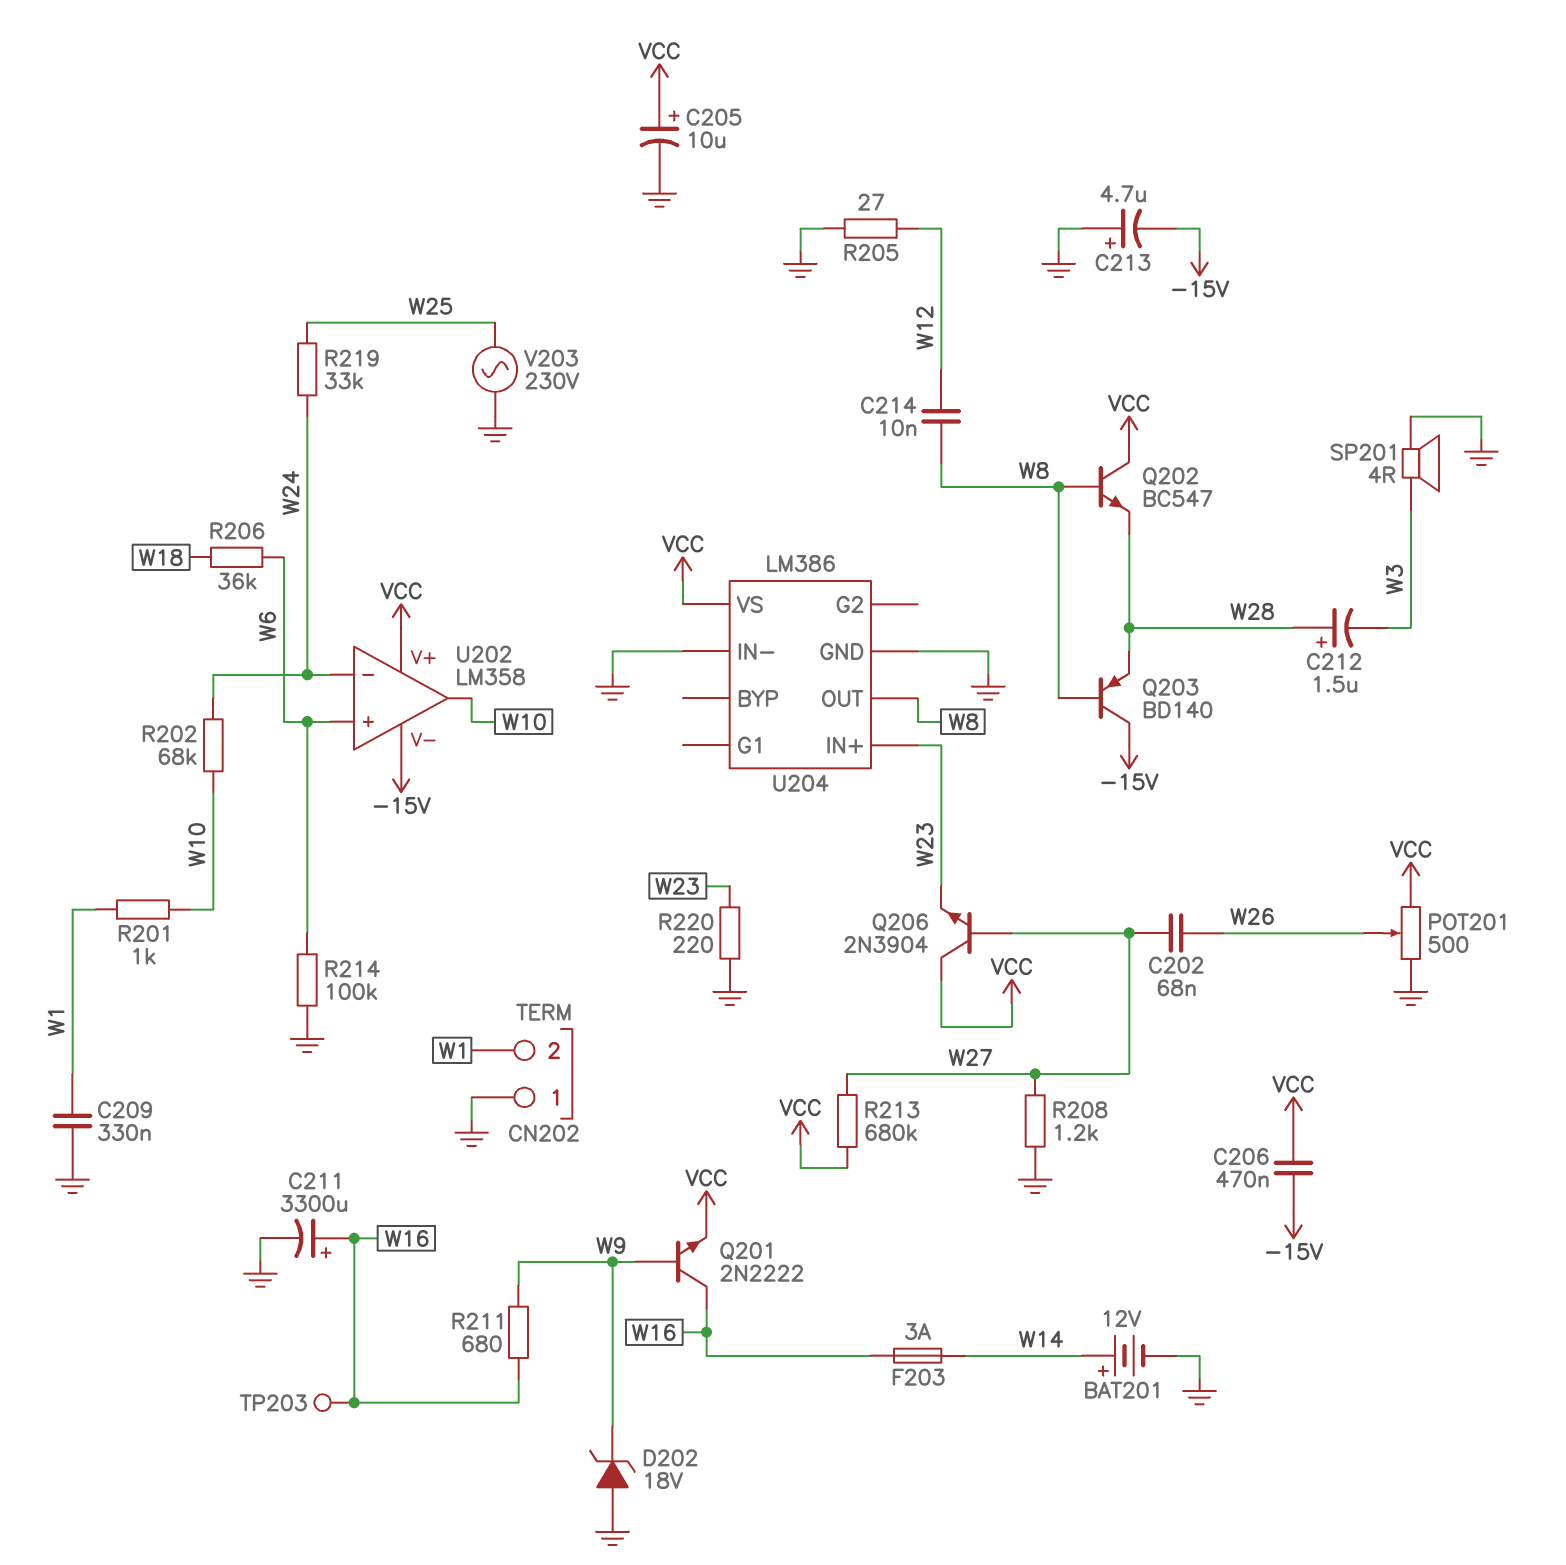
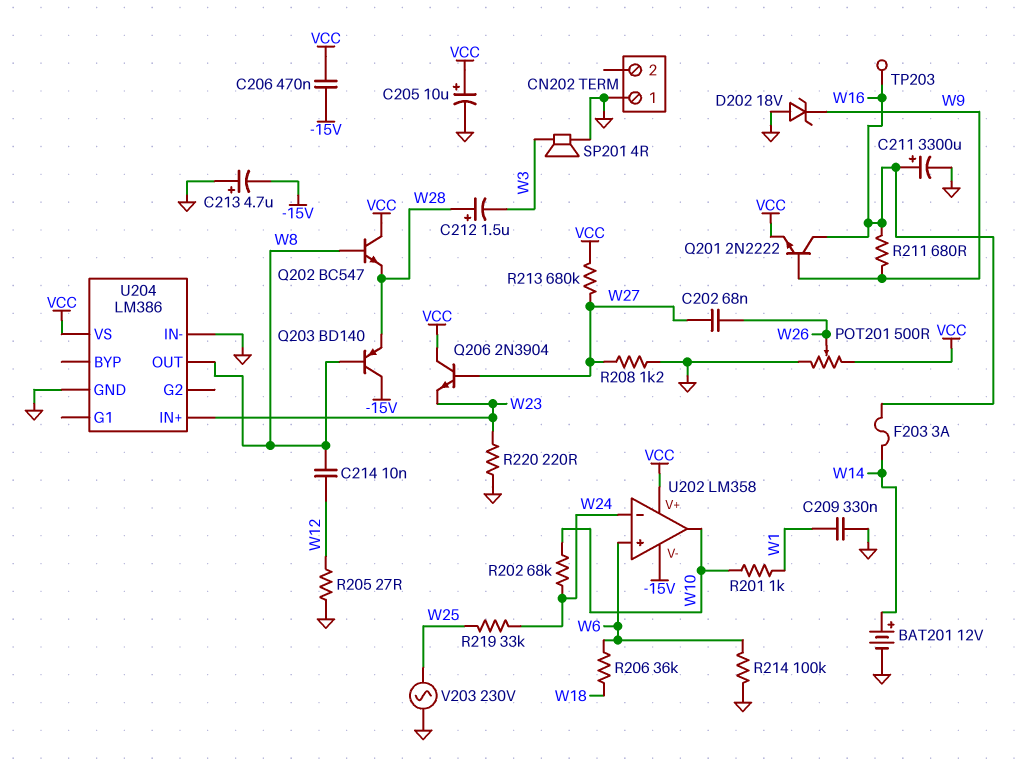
CN202 pin 2: W1 -> none

